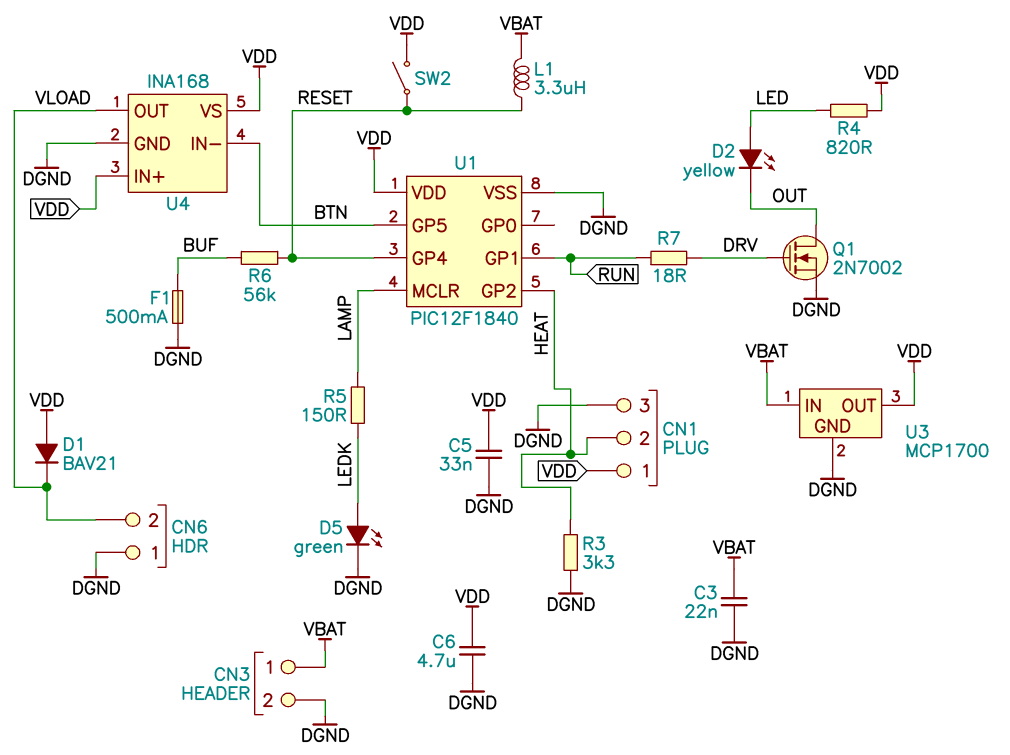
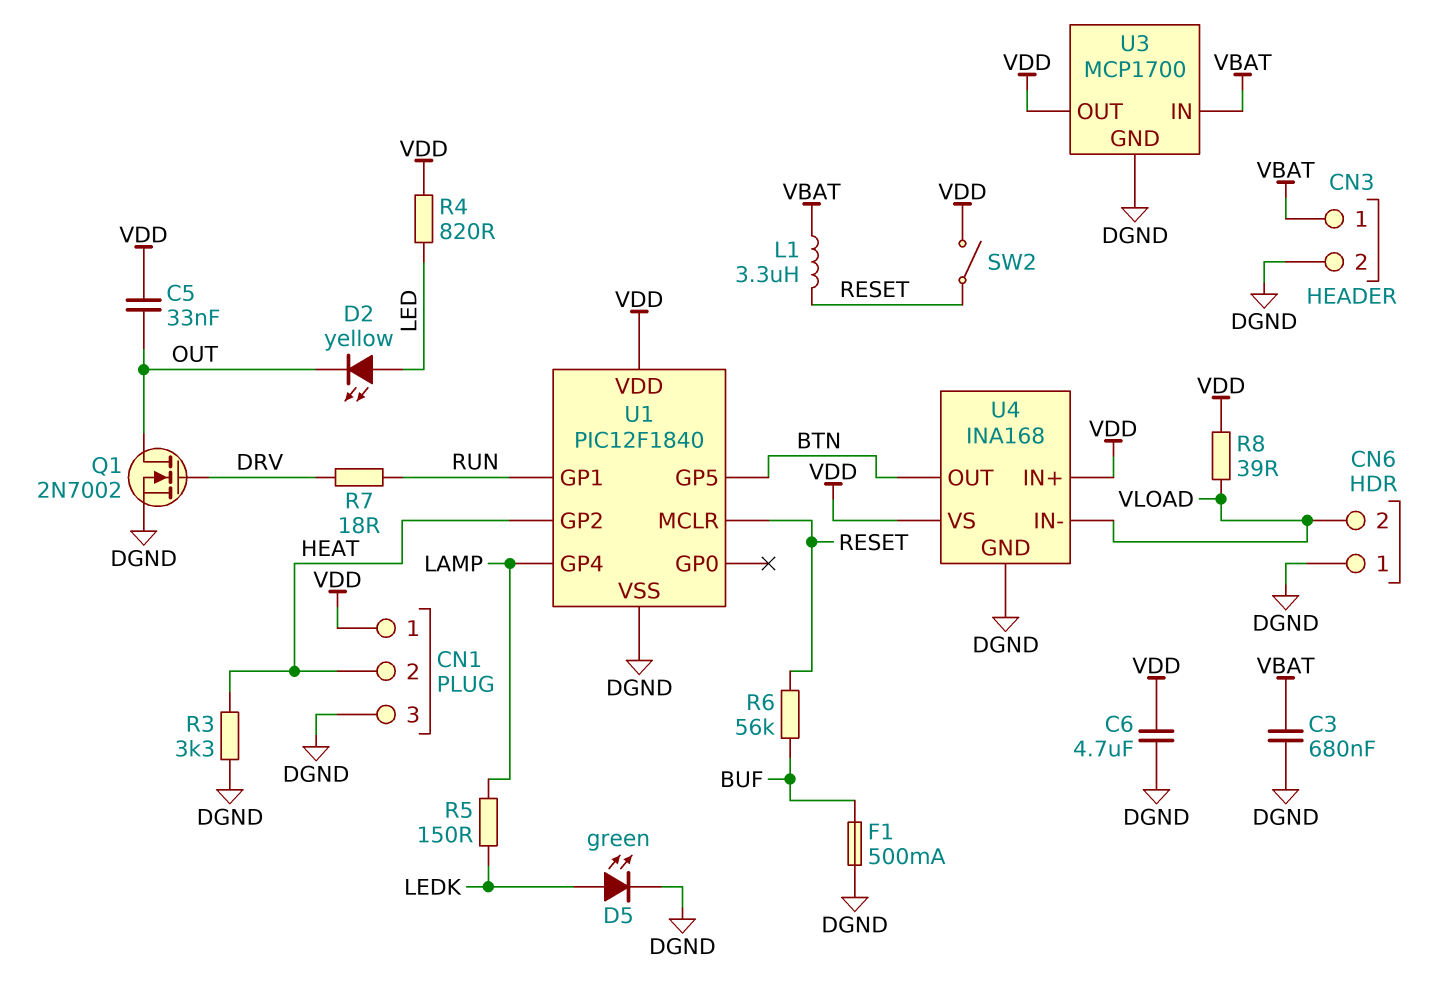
C3: 22nF (DGND, VBAT) -> 680nF (DGND, VBAT)
C5: 33nF (DGND, VDD) -> 33nF (OUT, VDD)
D1: diode BAV21 (A VDD, K VLOAD) -> none
R8: none -> 39 (VDD, VLOAD)
U1 pin GP4: RESET -> LAMP
U1 pin MCLR: LAMP -> RESET
U4 pin IN-: BTN -> VLOAD
U4 pin OUT: VLOAD -> BTN

